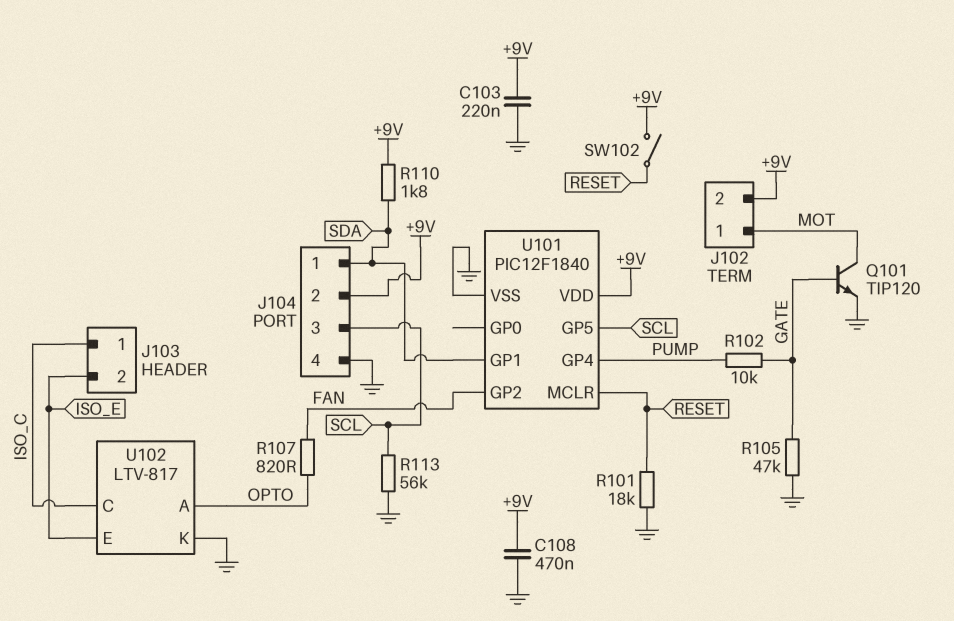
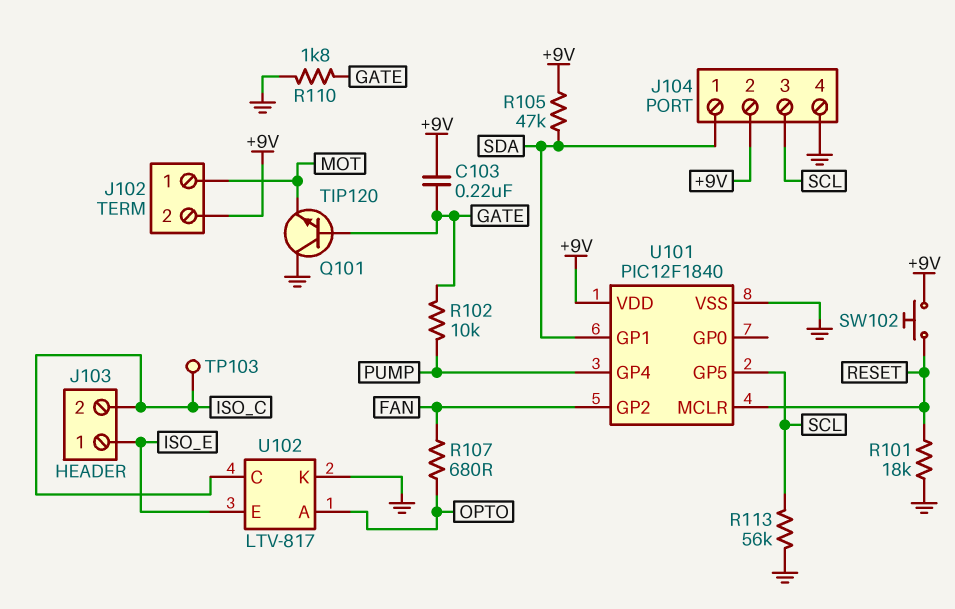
C103: 220nF (+9V, GND) -> 220nF (+9V, GATE)
C108: 470nF (+9V, GND) -> none
J103 pin 1: ISO_C -> ISO_E
J103 pin 2: ISO_E -> ISO_C
Q101: NPN TIP120 (B GATE, C MOT, E GND) -> NPN TIP120 (B GATE, C GND, E MOT)
R105: 47k (GATE, GND) -> 47k (+9V, SDA)
R107: 820 (FAN, OPTO) -> 680 (FAN, OPTO)
R110: 1.8k (+9V, SDA) -> 1.8k (GATE, GND)
SW102: switch (+9V, RESET) -> button (+9V, RESET)
TP103: none -> test point (ISO_C)

